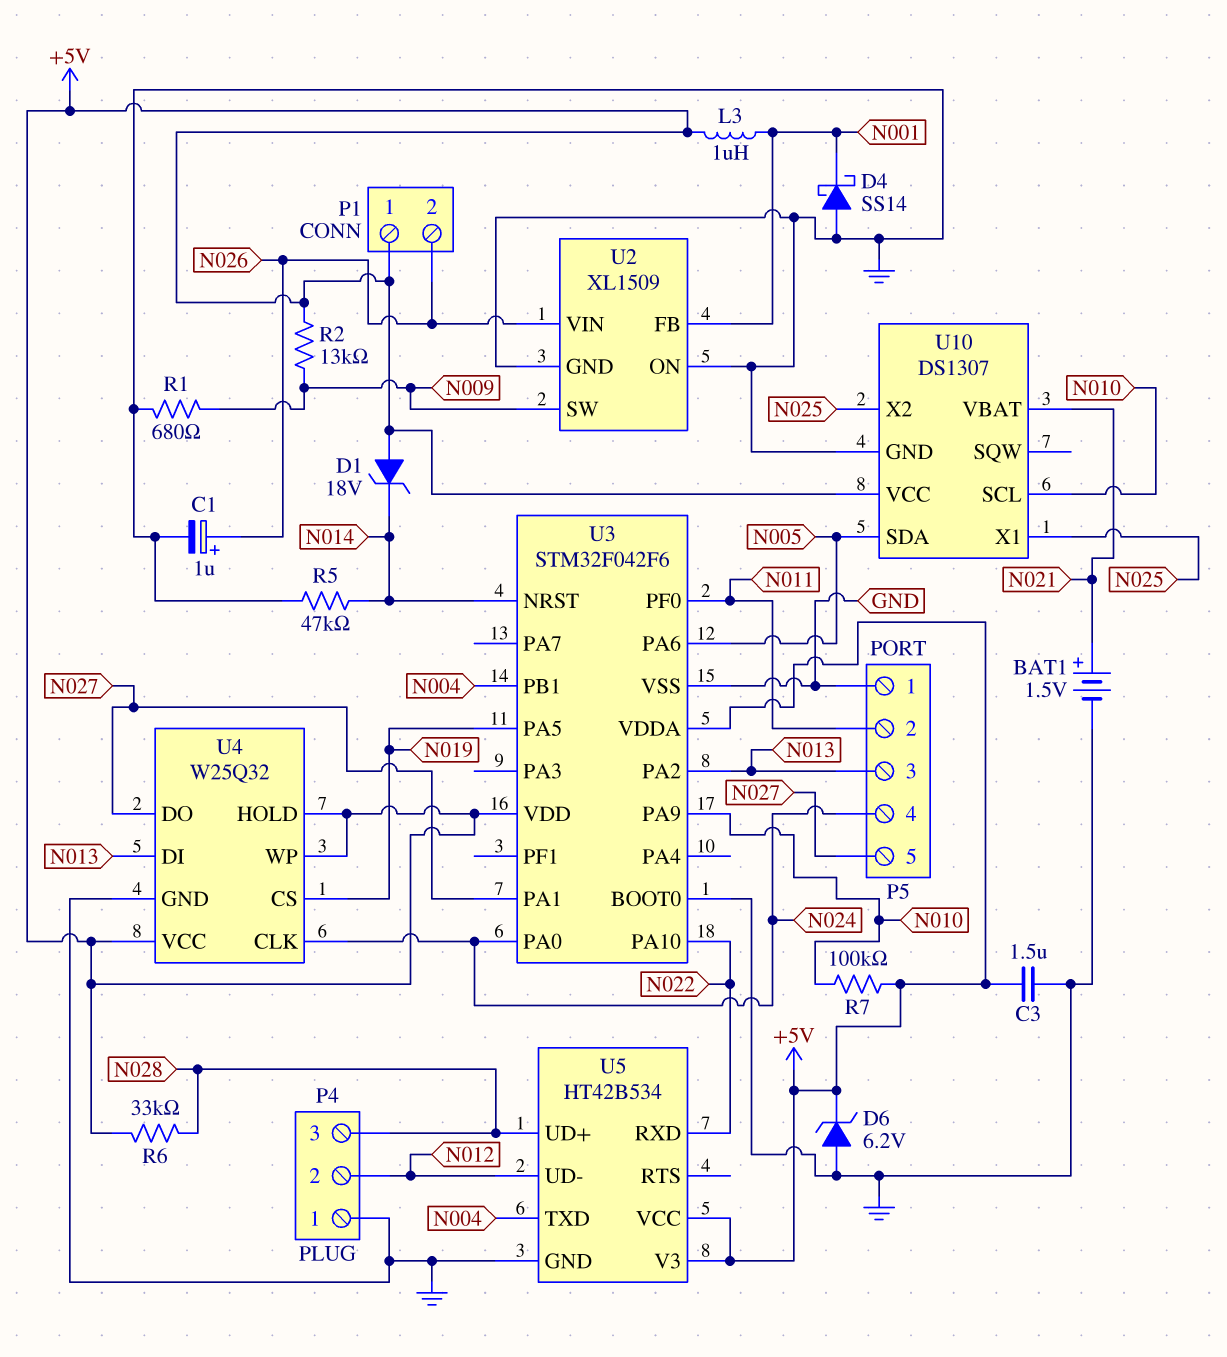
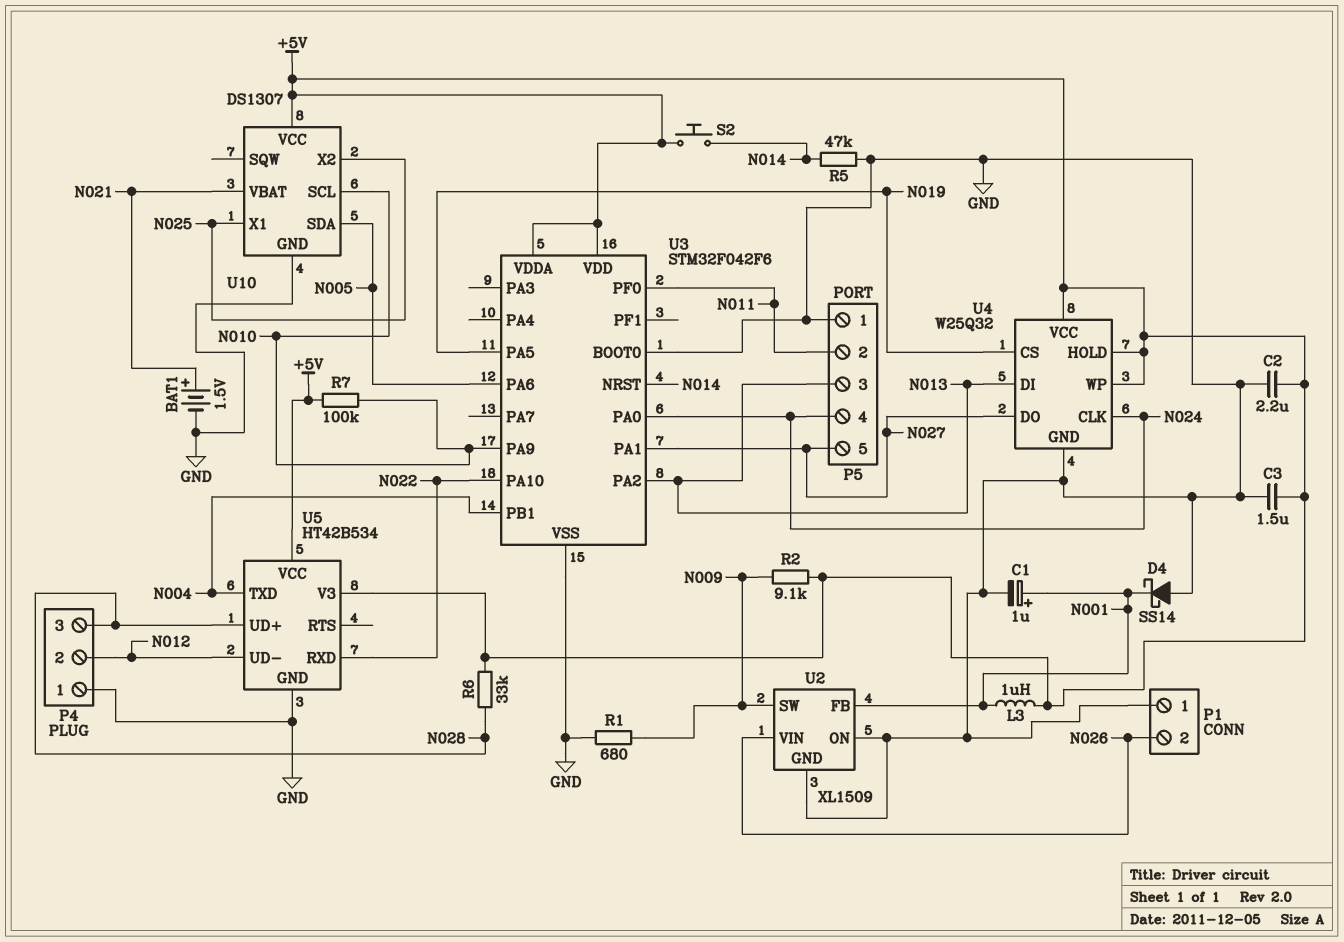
C1: 1uF (plus N026, minus GND) -> 1uF (plus N001, minus GND)
C2: none -> 2.2uF (+5V, GND)
D1: zener 18V (A +5V, K N014) -> none
D6: zener 6.2V (A GND, K +5V) -> none
P1 pin 1: +5V -> GND
R2: 13k (+5V, N009) -> 9.1k (+5V, N009)
S2: none -> button (+5V, N014)

